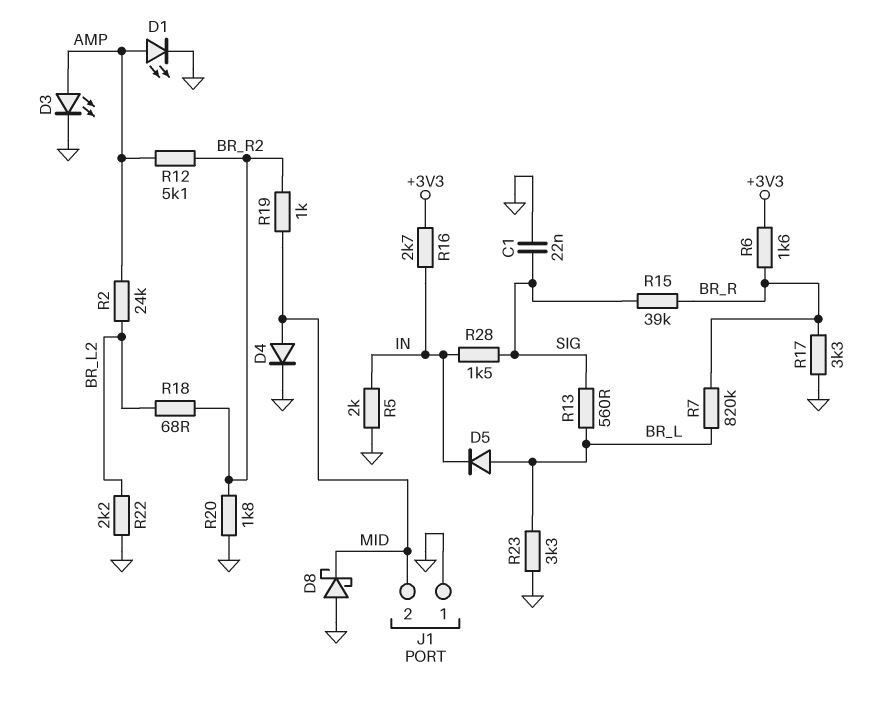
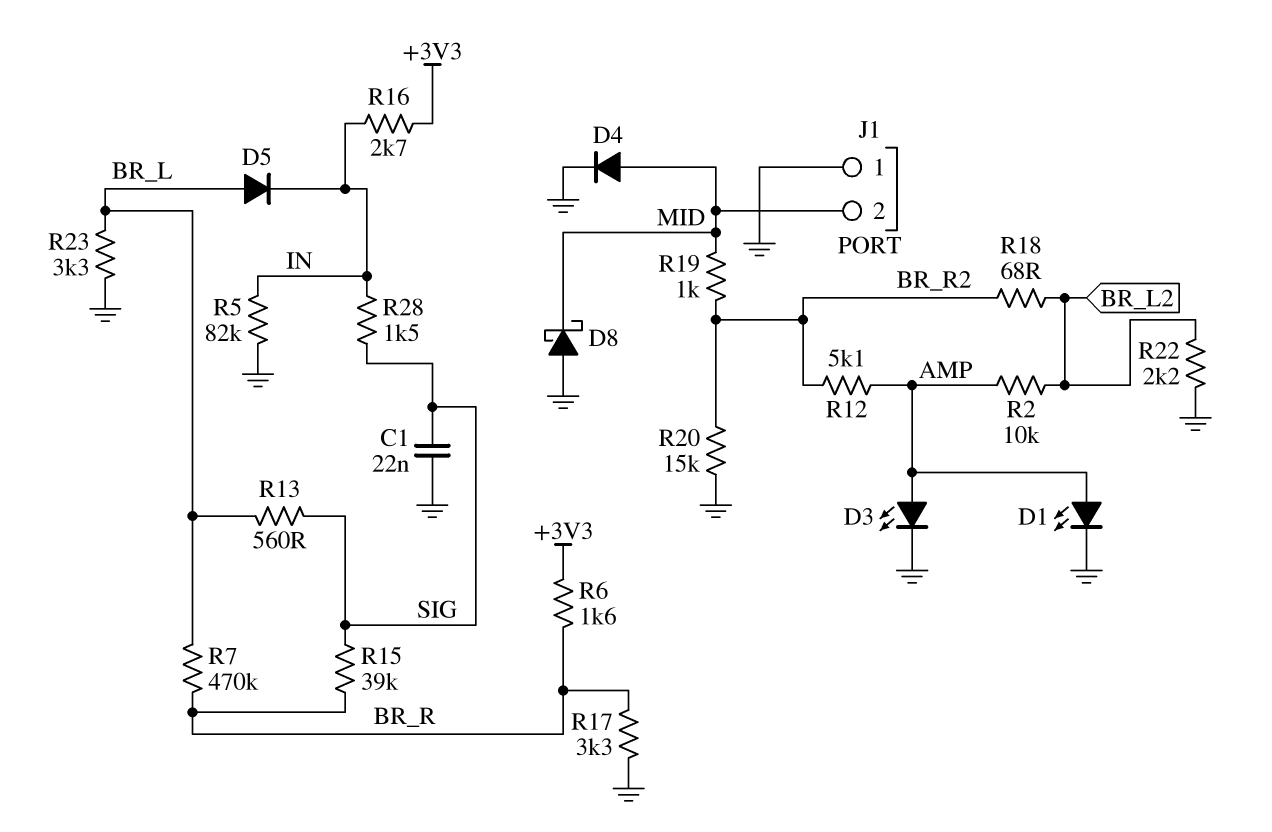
R2: 24k (AMP, BR_L2) -> 10k (AMP, BR_L2)
R5: 2k (GND, IN) -> 82k (GND, IN)
R7: 820k (BR_L, BR_R) -> 470k (BR_L, BR_R)
R20: 1.8k (BR_R2, GND) -> 15k (BR_R2, GND)

